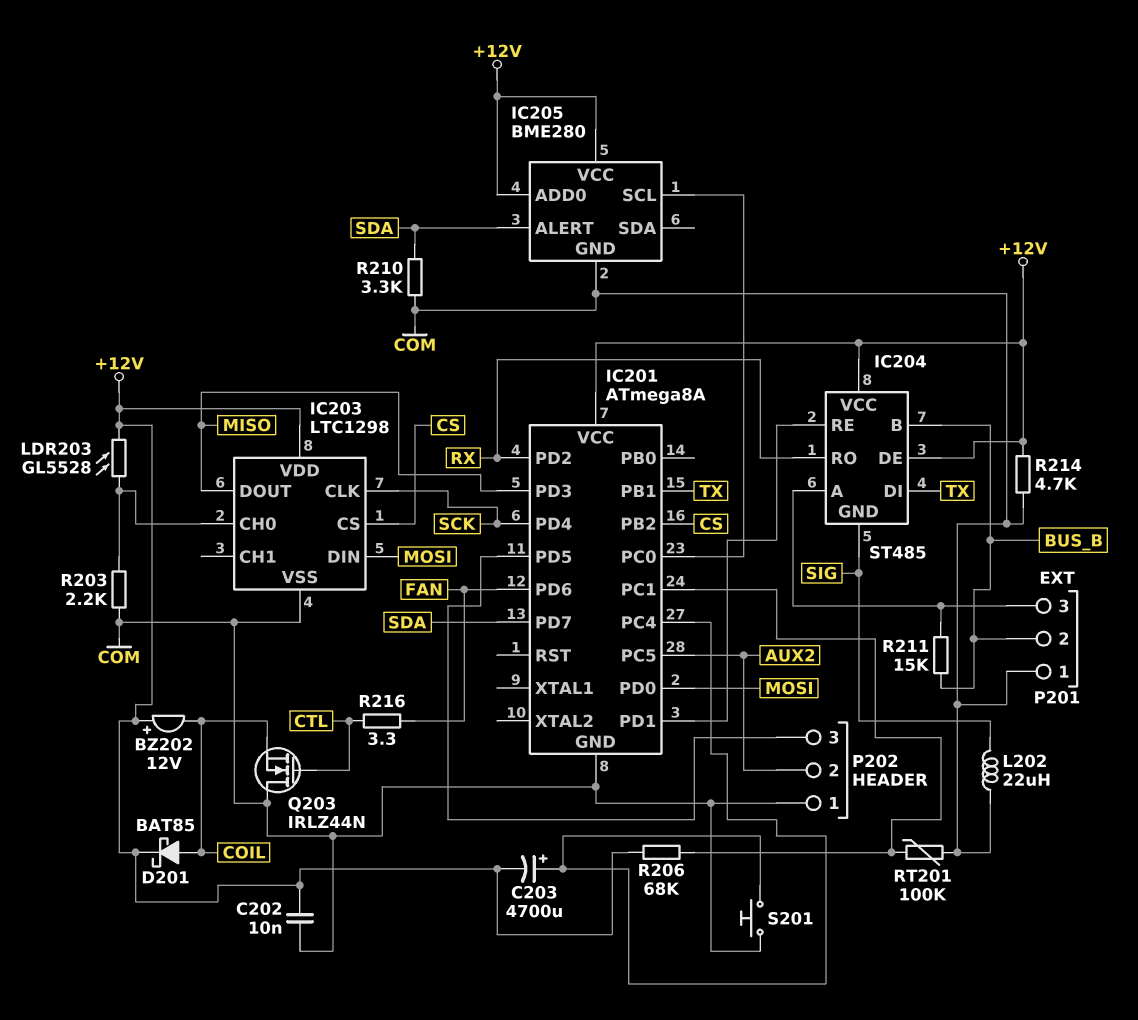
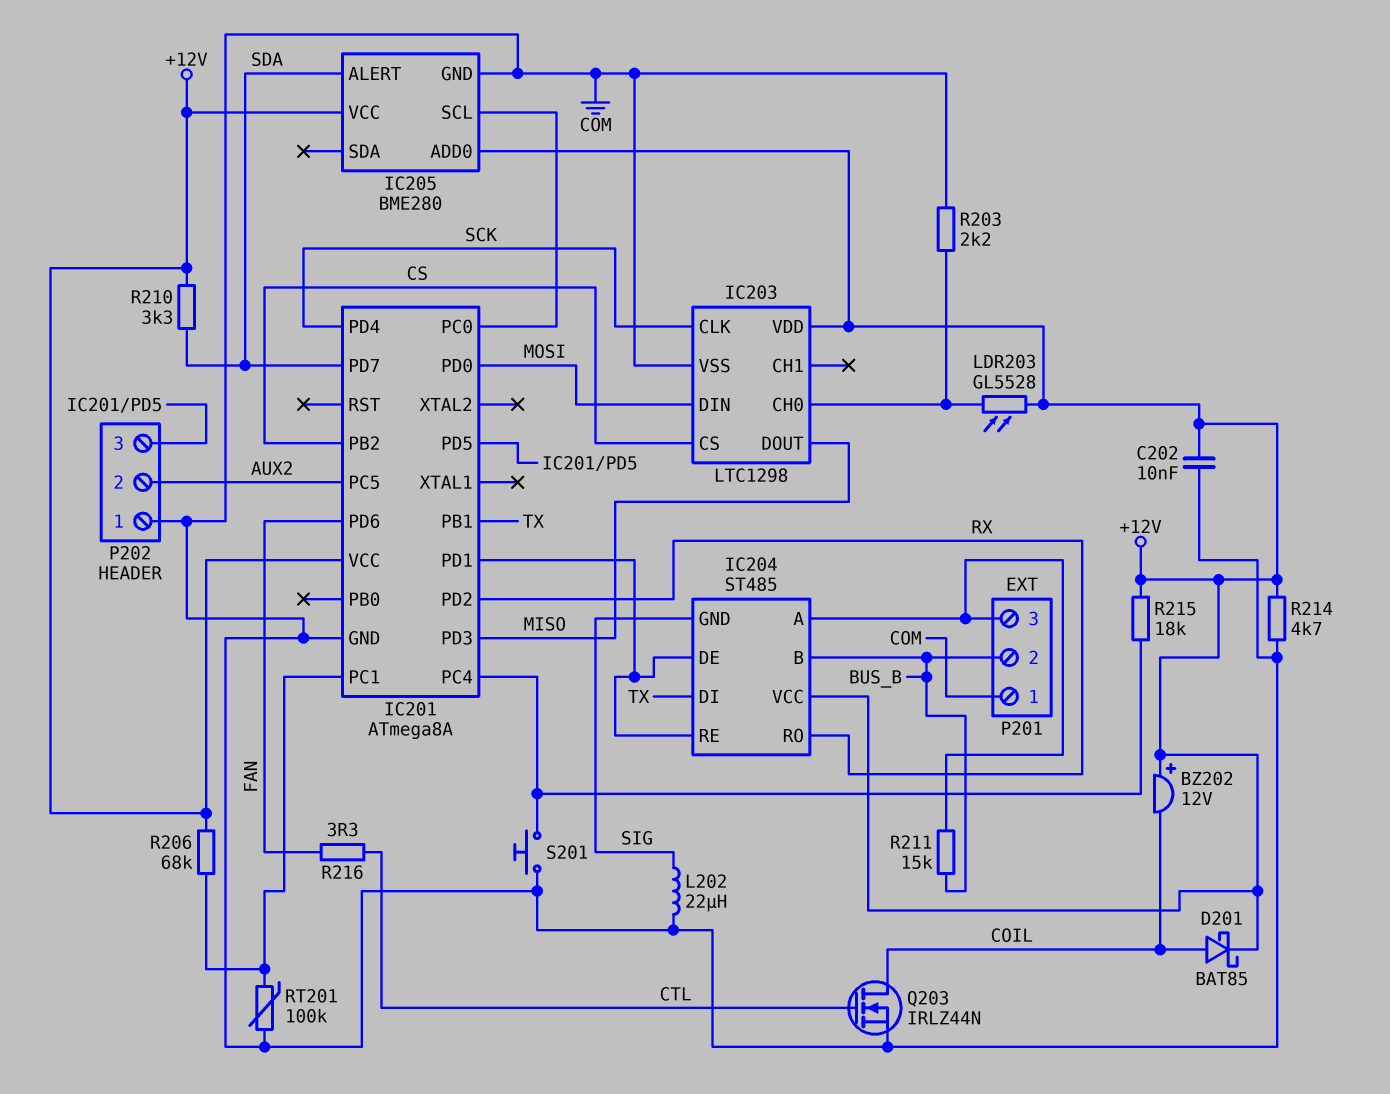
C203: 4700uF (plus IC201/PC4, minus +12V) -> none
IC204 pin DE: +12V -> IC201/PD1
Q203: NMOS IRLZ44N (G CTL, D COM, S COIL) -> NMOS IRLZ44N (G CTL, D COIL, S COM)
R210: 3.3k (COM, SDA) -> 3.3k (+12V, SDA)
R215: none -> 18k (+12V, IC201/PC4)

